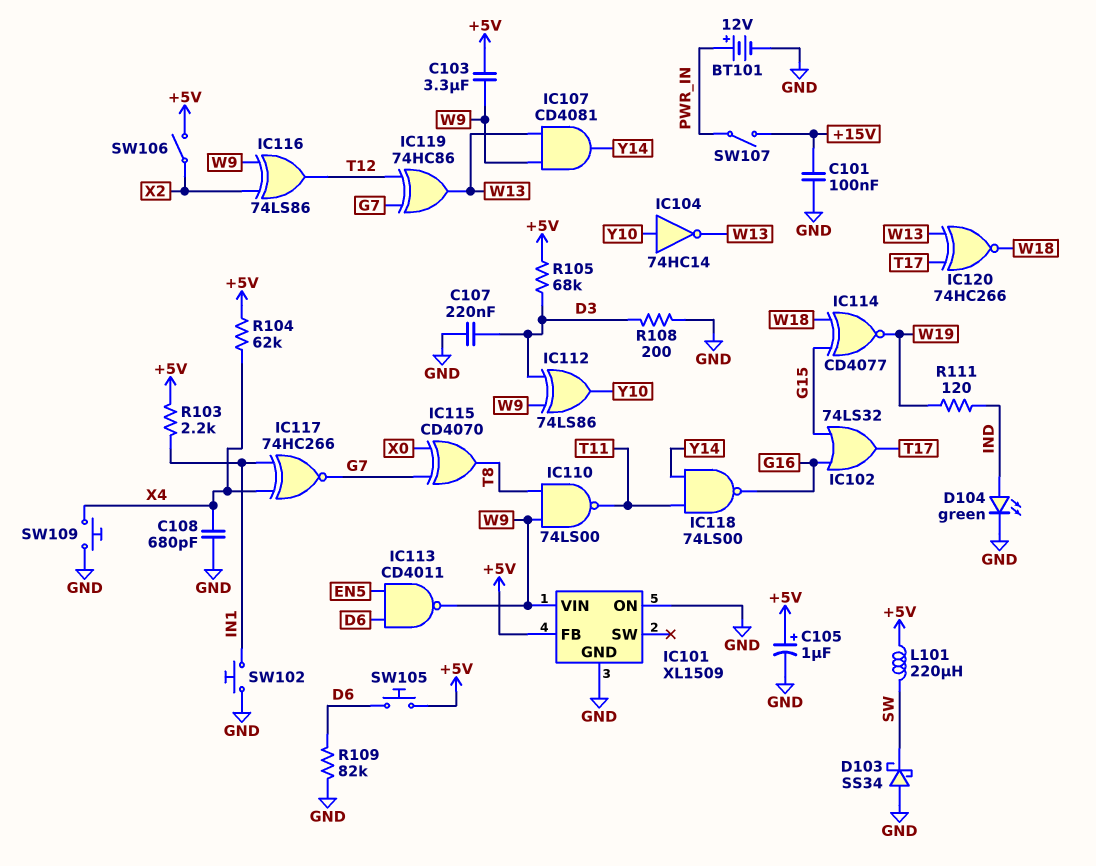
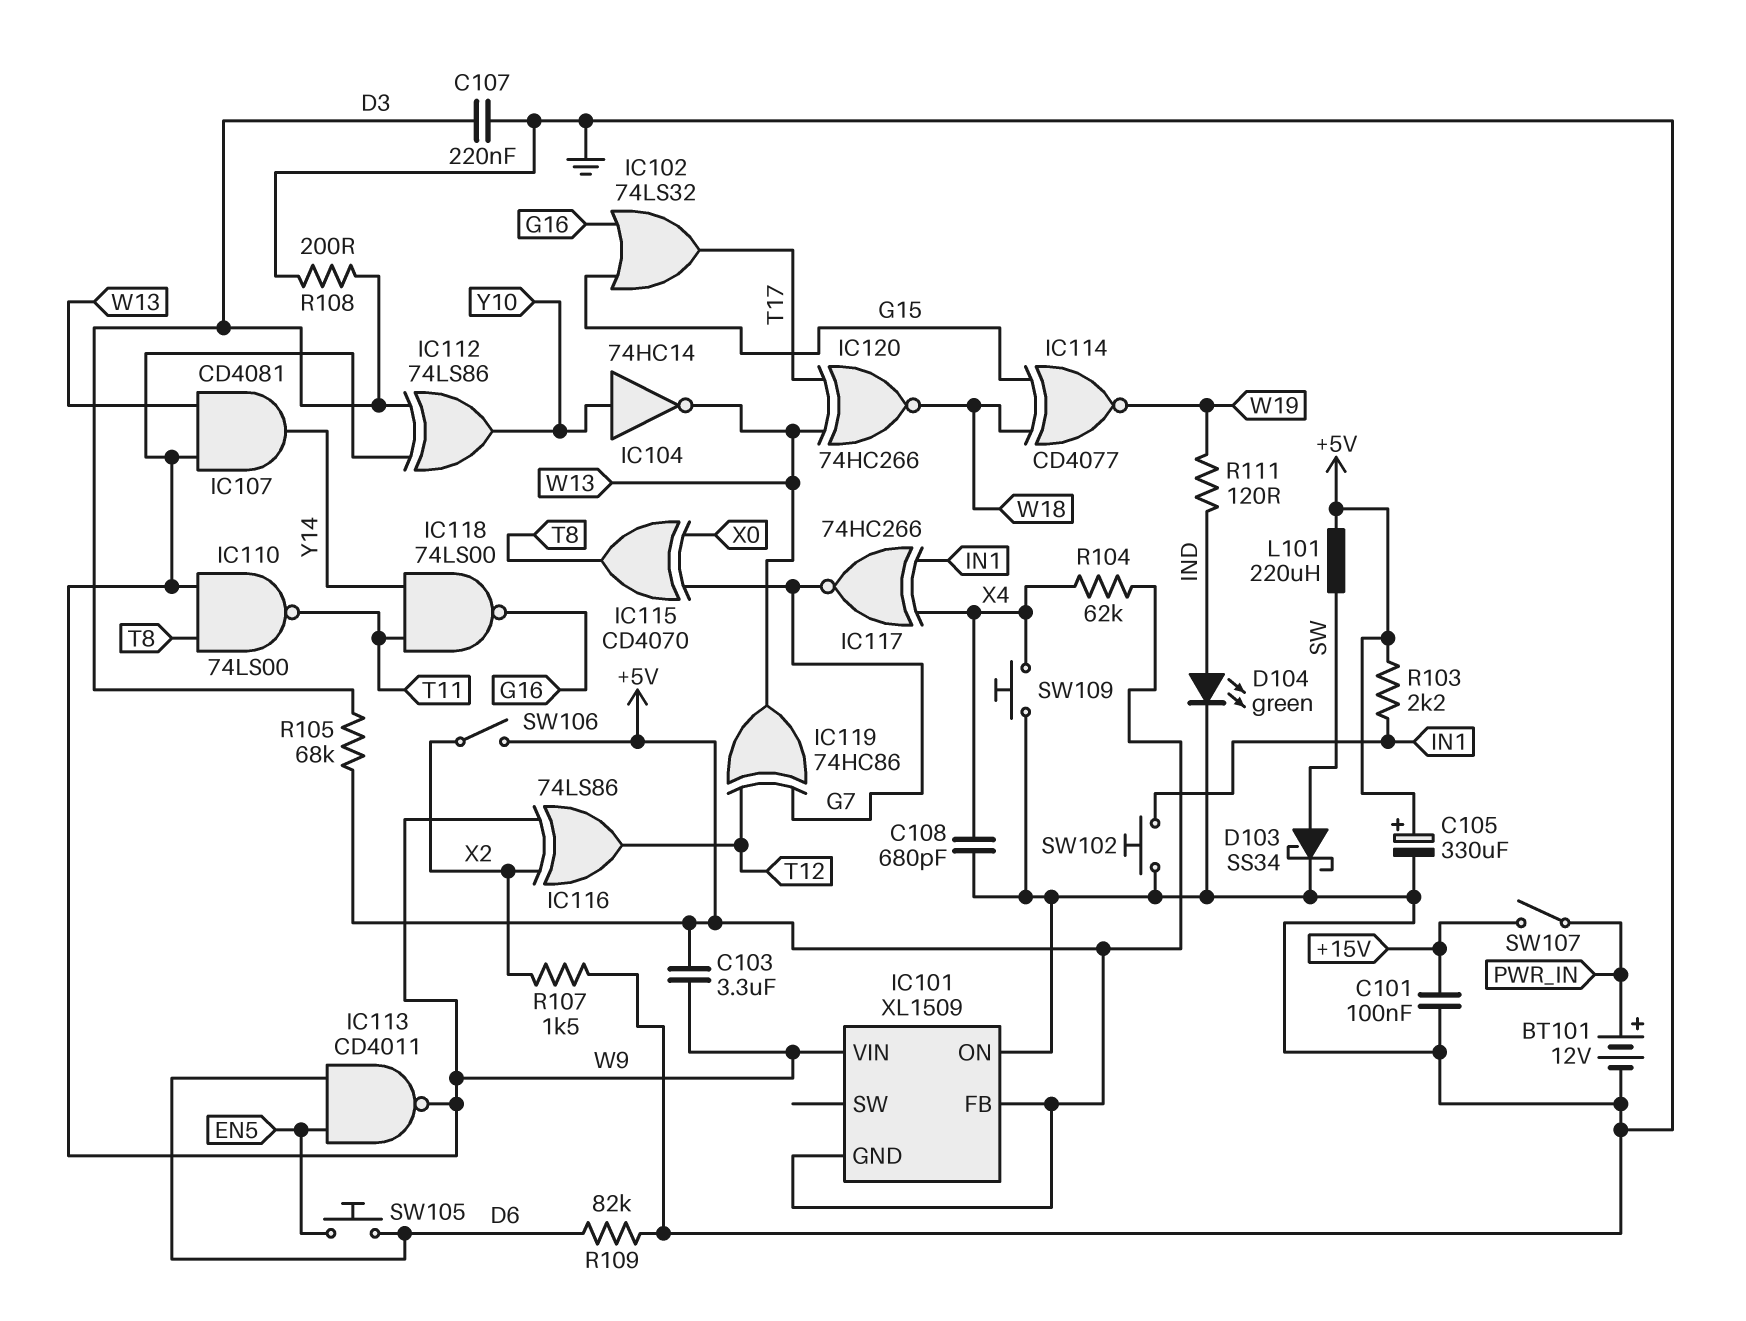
C105: 1uF (plus +5V, minus GND) -> 330uF (plus +5V, minus GND)
D103: schottky SS34 (A GND, K SW) -> schottky SS34 (A SW, K GND)
IC101 pin GND: GND -> +5V
R107: none -> 1.5k (GND, X2)
SW105: button (+5V, D6) -> button (D6, EN5)

